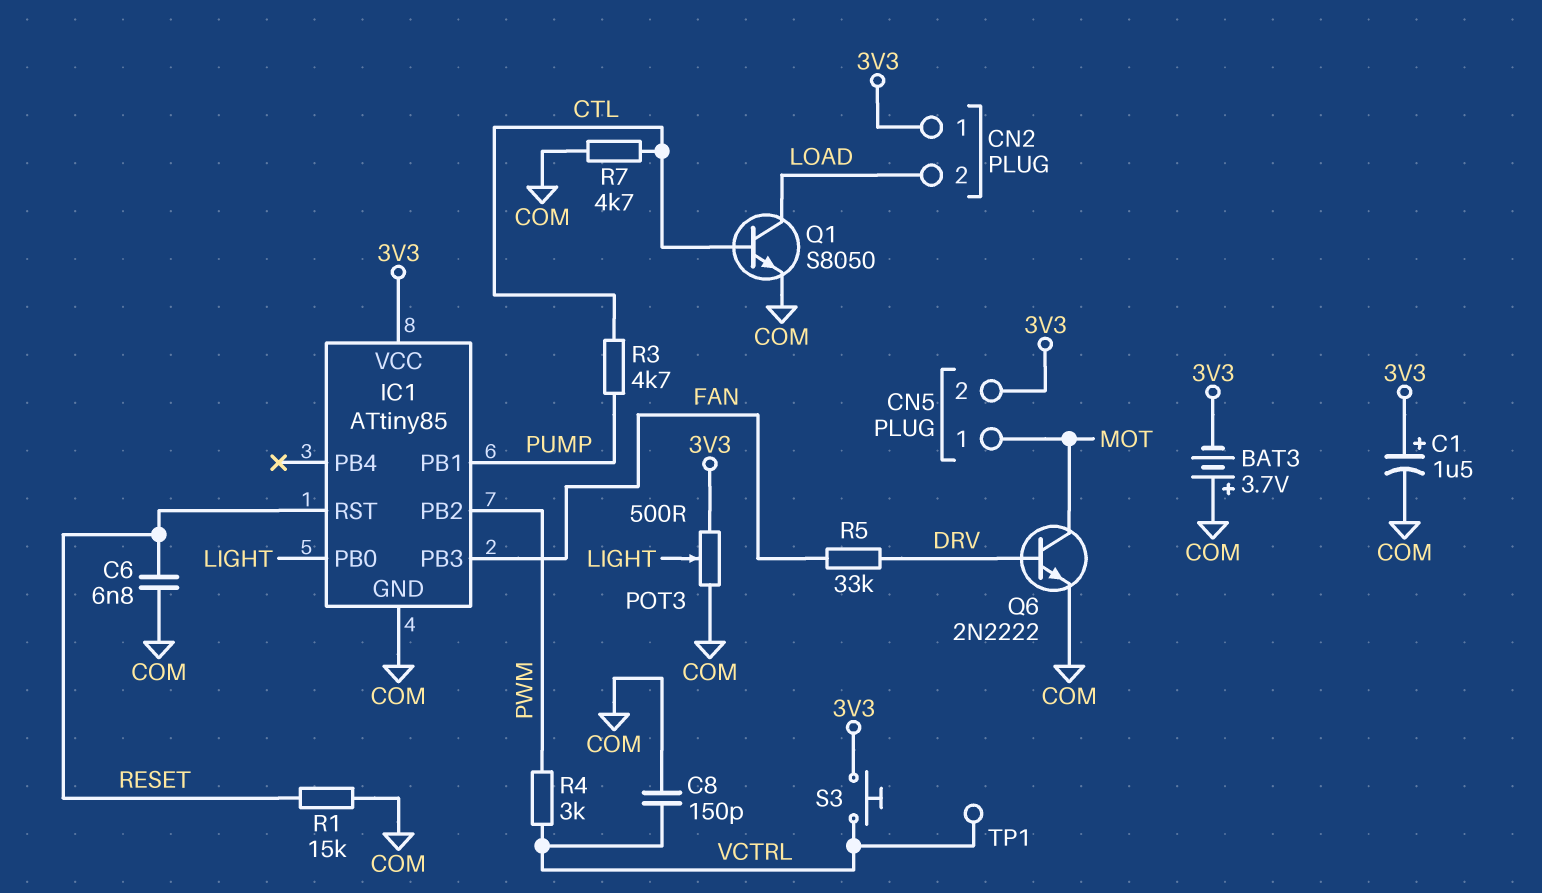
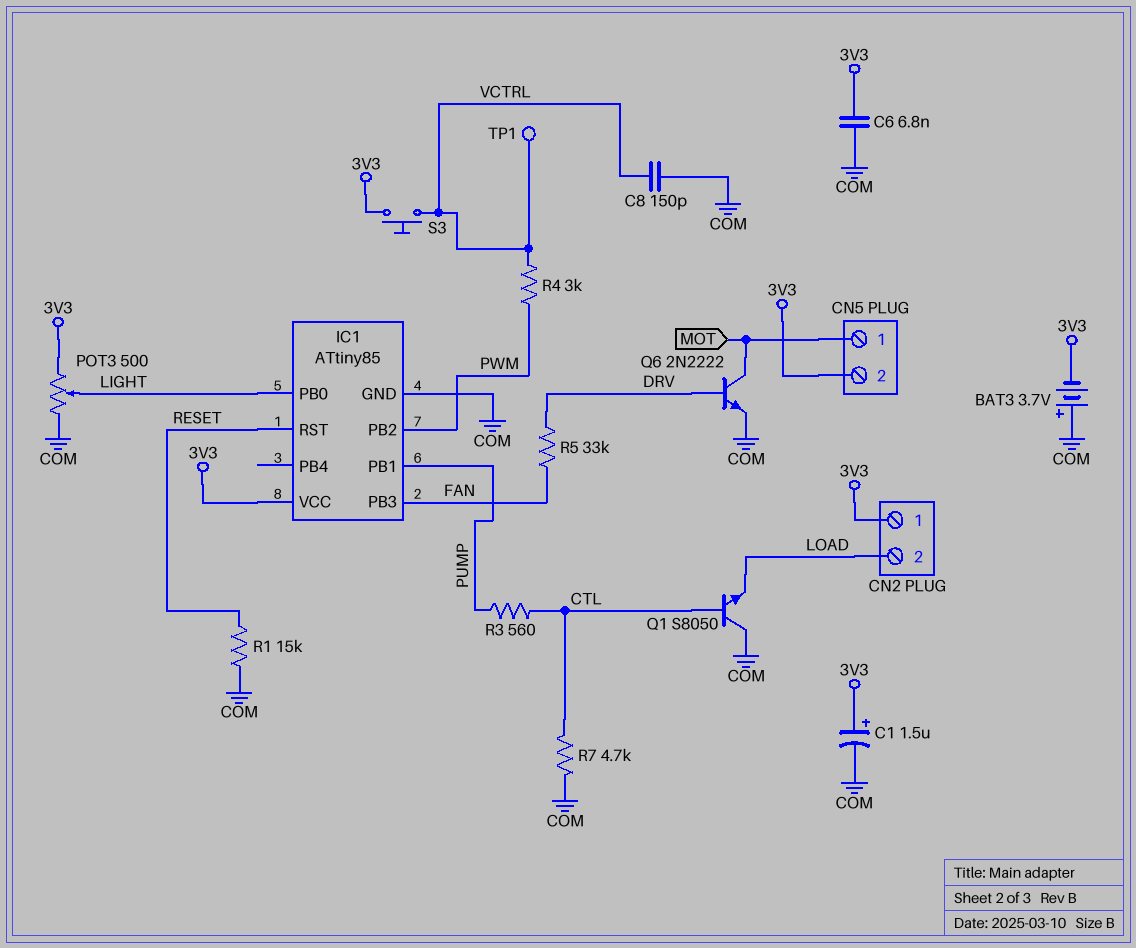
C6: 6.8nF (COM, RESET) -> 6.8nF (3V3, COM)
Q1: NPN S8050 (B CTL, C LOAD, E COM) -> NPN S8050 (B CTL, C COM, E LOAD)
R3: 4.7k (CTL, PUMP) -> 560 (CTL, PUMP)

